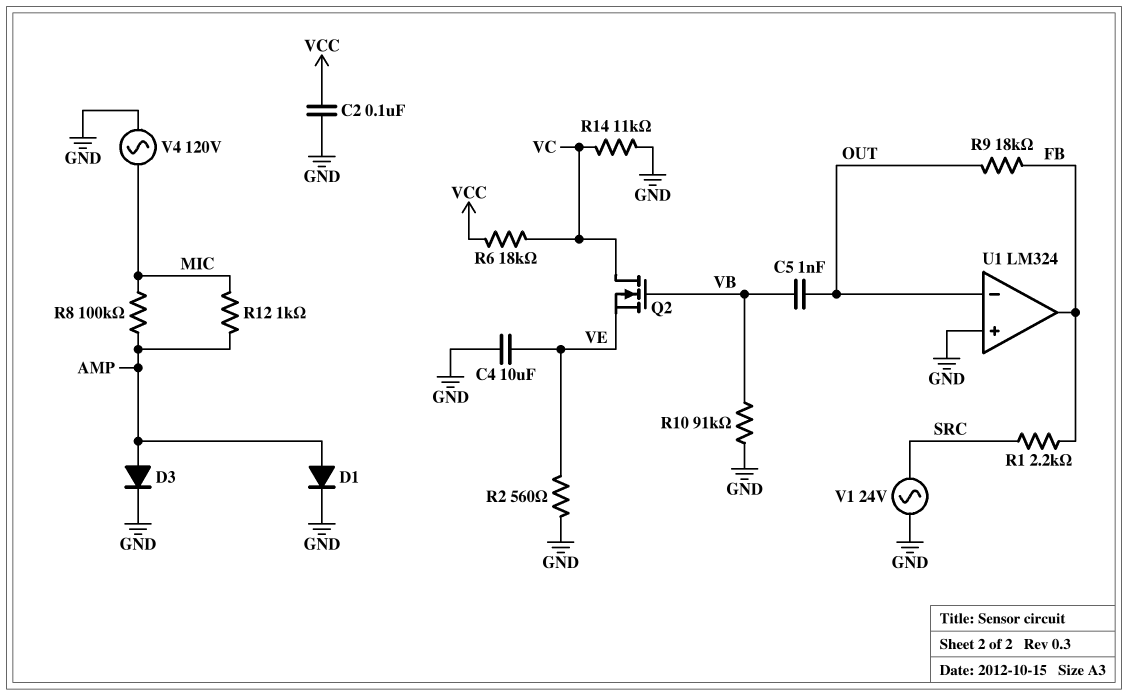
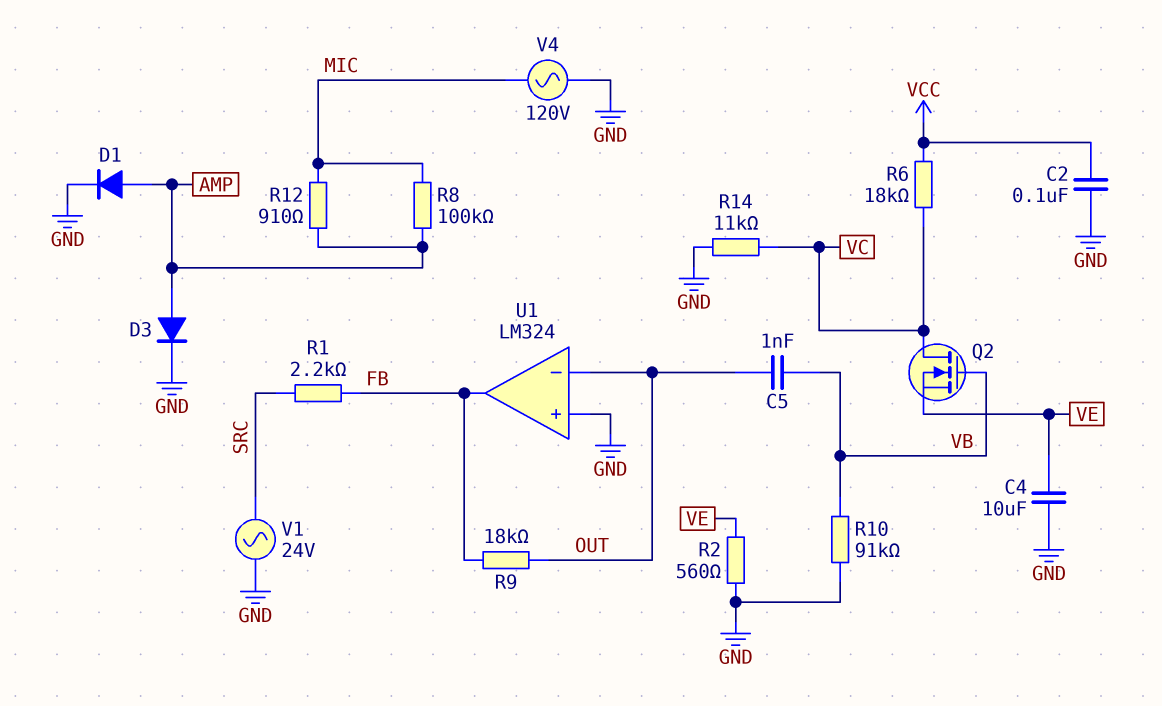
R12: 1k (AMP, MIC) -> 910 (AMP, MIC)

